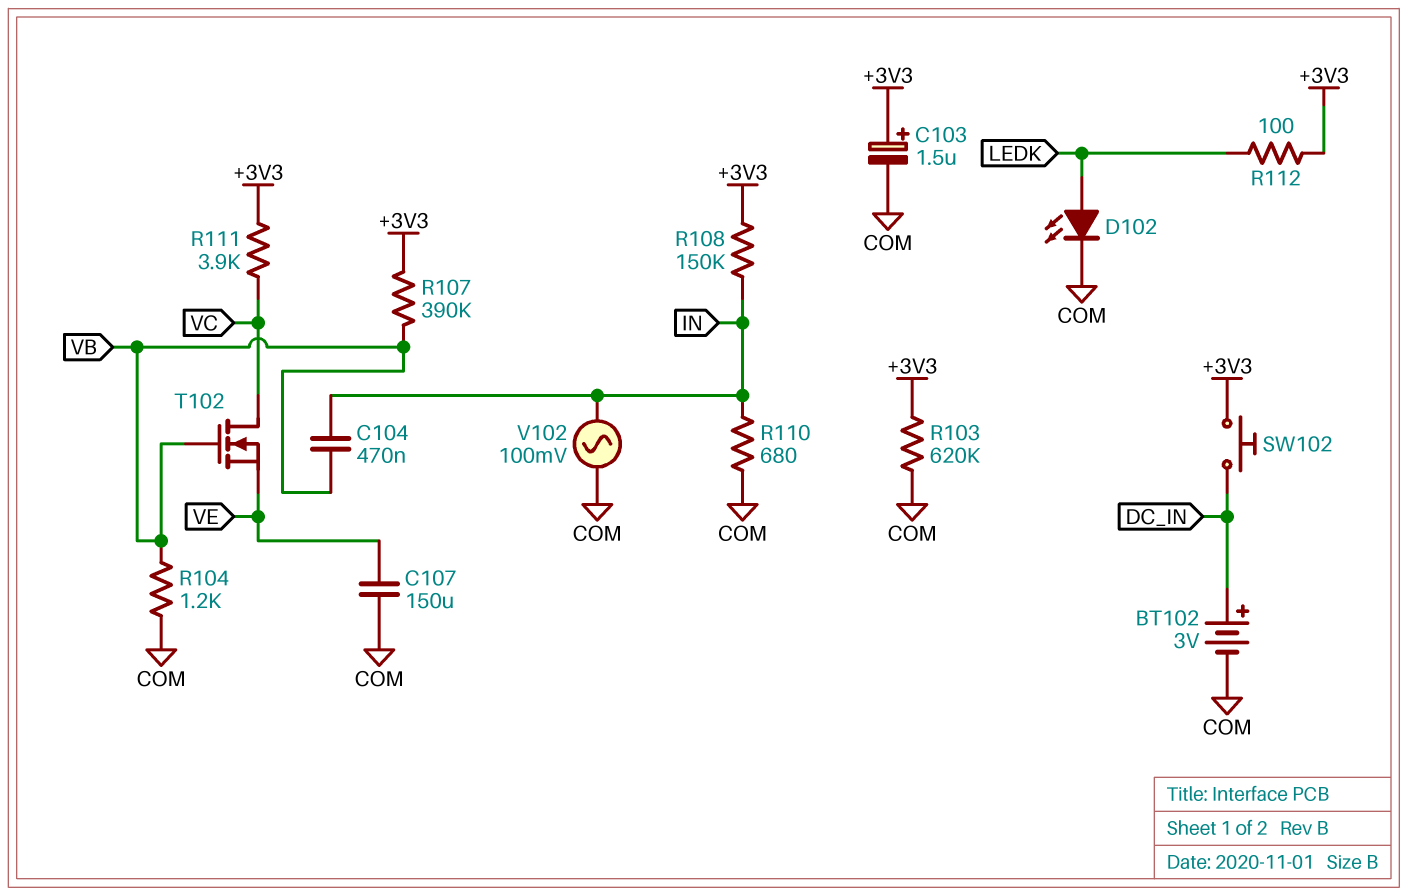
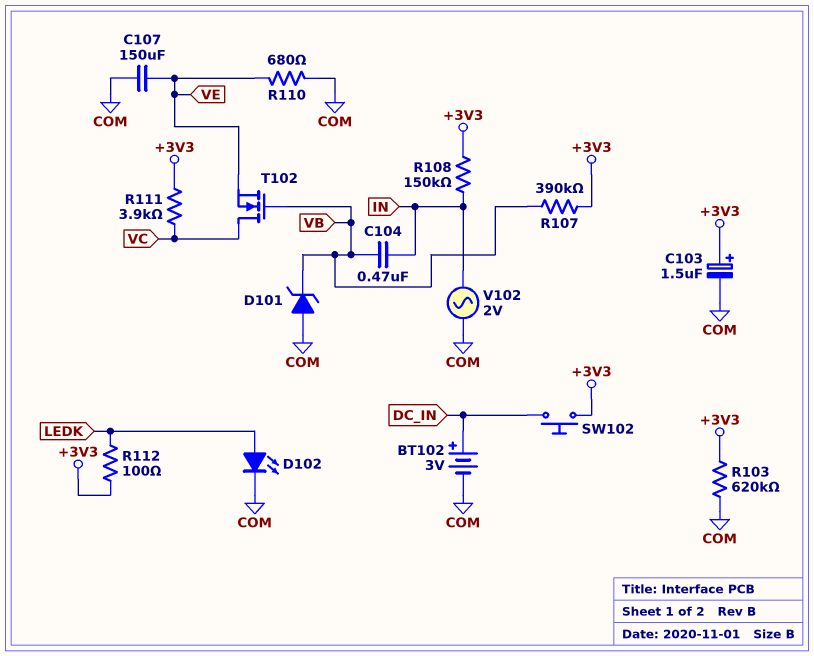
D101: none -> zener (A COM, K VB)
R104: 1.2k (COM, VB) -> none
R110: 680 (COM, IN) -> 680 (COM, VE)
V102: AC 100mV (COM, IN) -> AC 2V (COM, IN)

